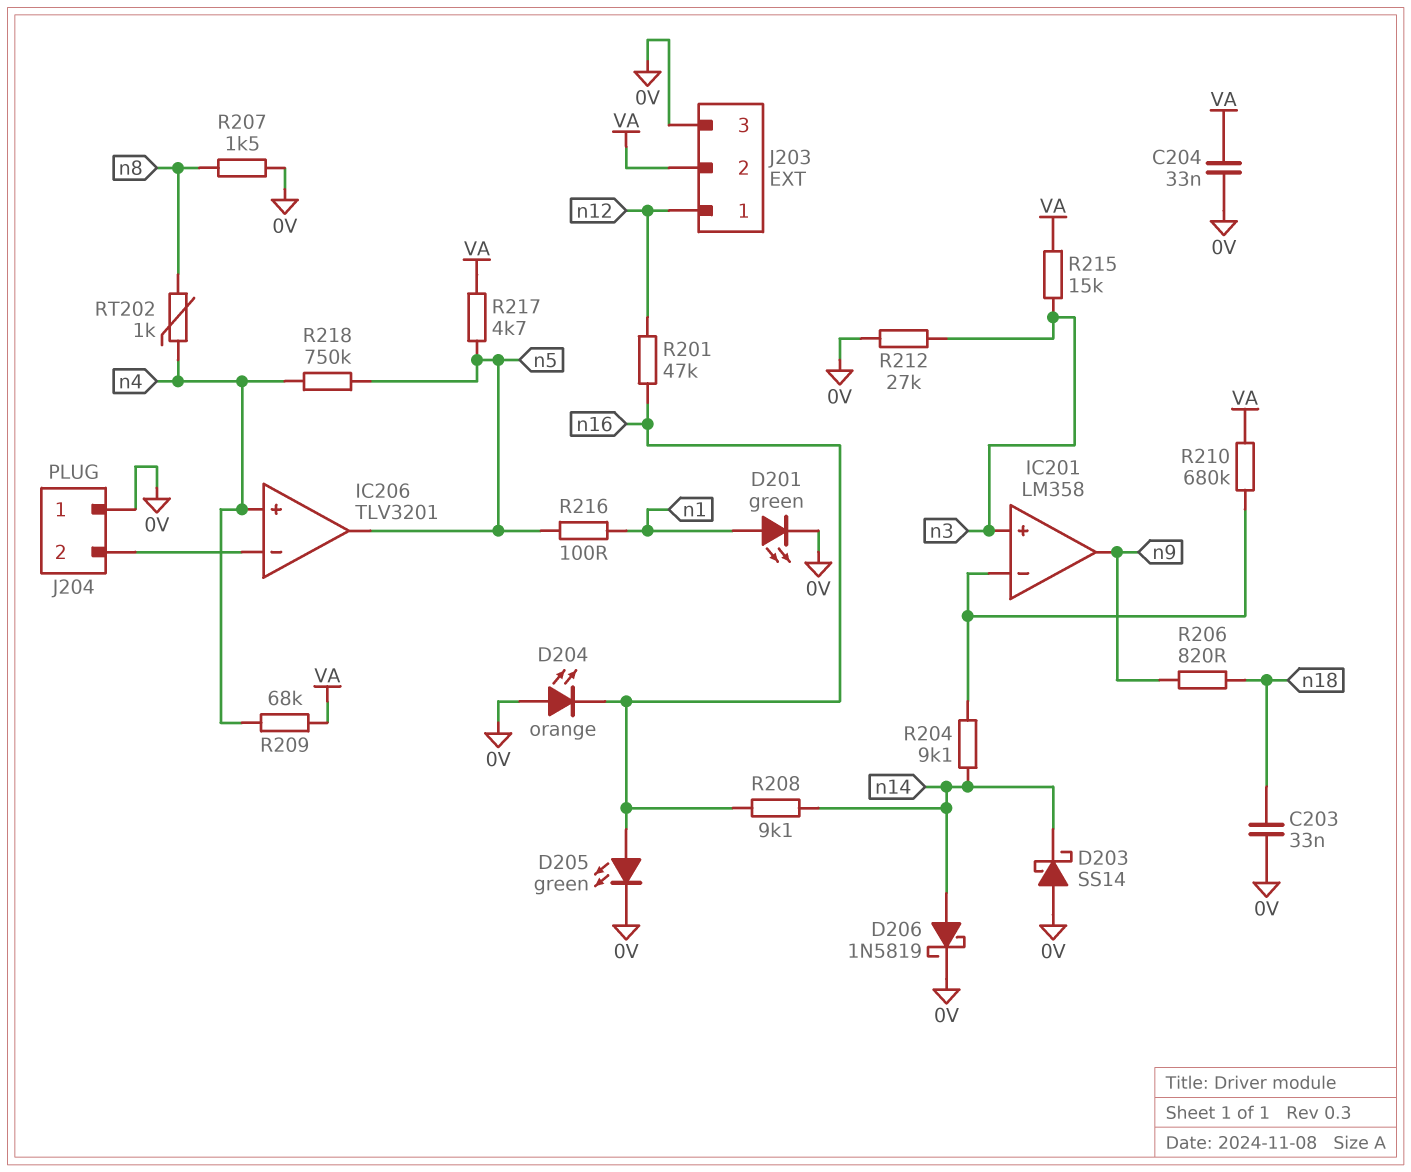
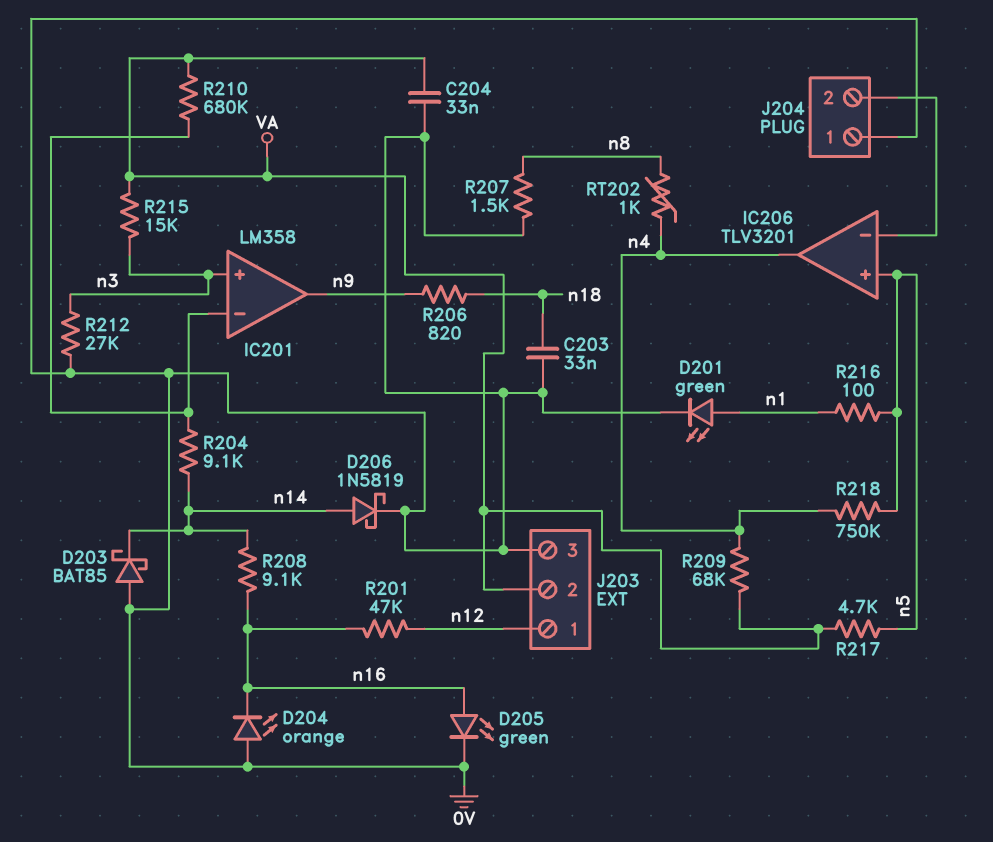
D203: schottky SS14 (A 0V, K n14) -> schottky BAT85 (A 0V, K n14)
IC206 pin in+: n4 -> n5
IC206 pin out: n5 -> n4

